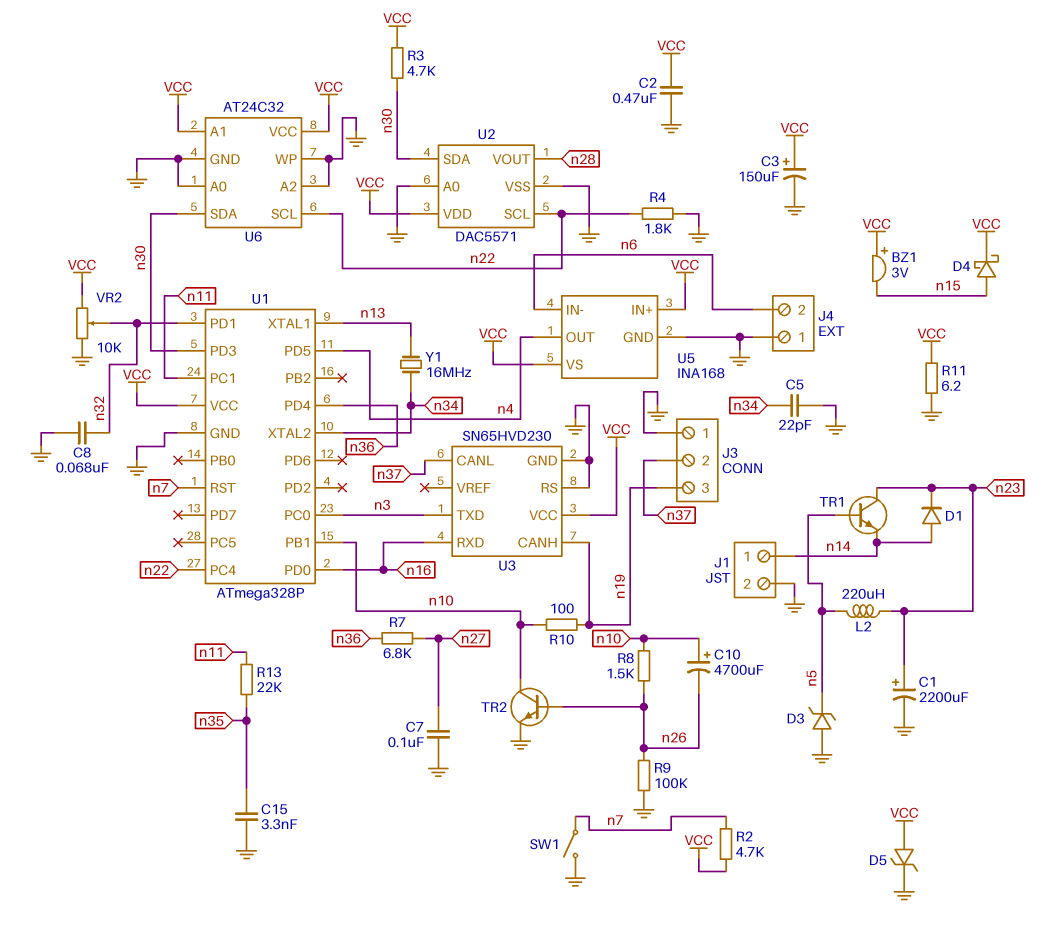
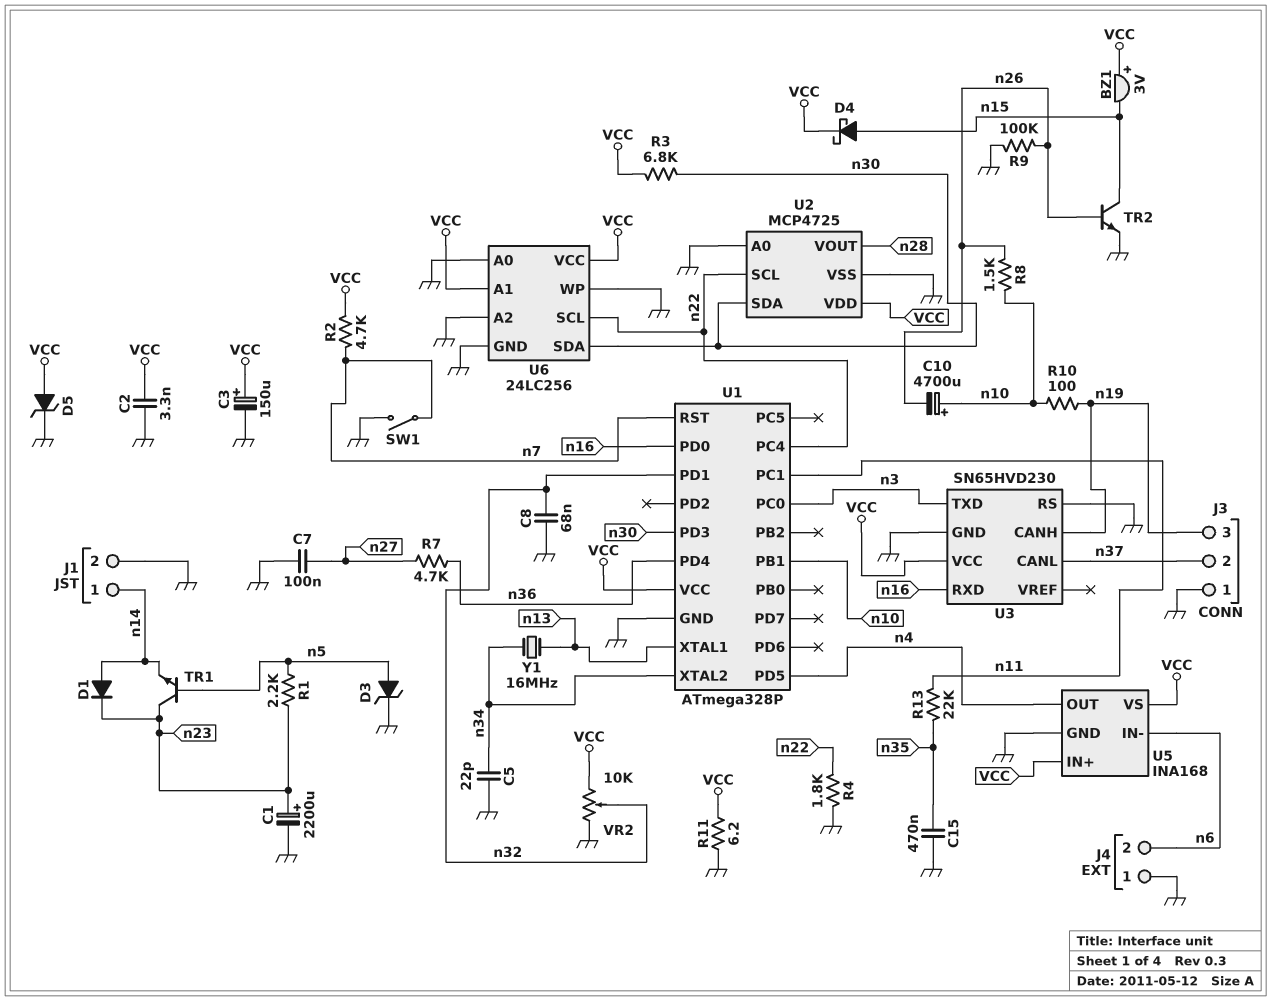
C2: 470nF (GND, VCC) -> 3.3nF (GND, VCC)
C15: 3.3nF (GND, n35) -> 470nF (GND, n35)
D3: zener (A GND, K n5) -> zener (A n5, K GND)
L2: 220uH (n5, n23) -> none
R1: none -> 2.2k (n5, n23)
R3: 4.7k (VCC, n30) -> 6.8k (VCC, n30)
R7: 6.8k (n27, n36) -> 4.7k (n27, n36)
TR2: NPN (B n26, C n10, E GND) -> NPN (B n26, C n15, E GND)
U2: DAC5571 -> MCP4725
U6: AT24C32 -> 24LC256

